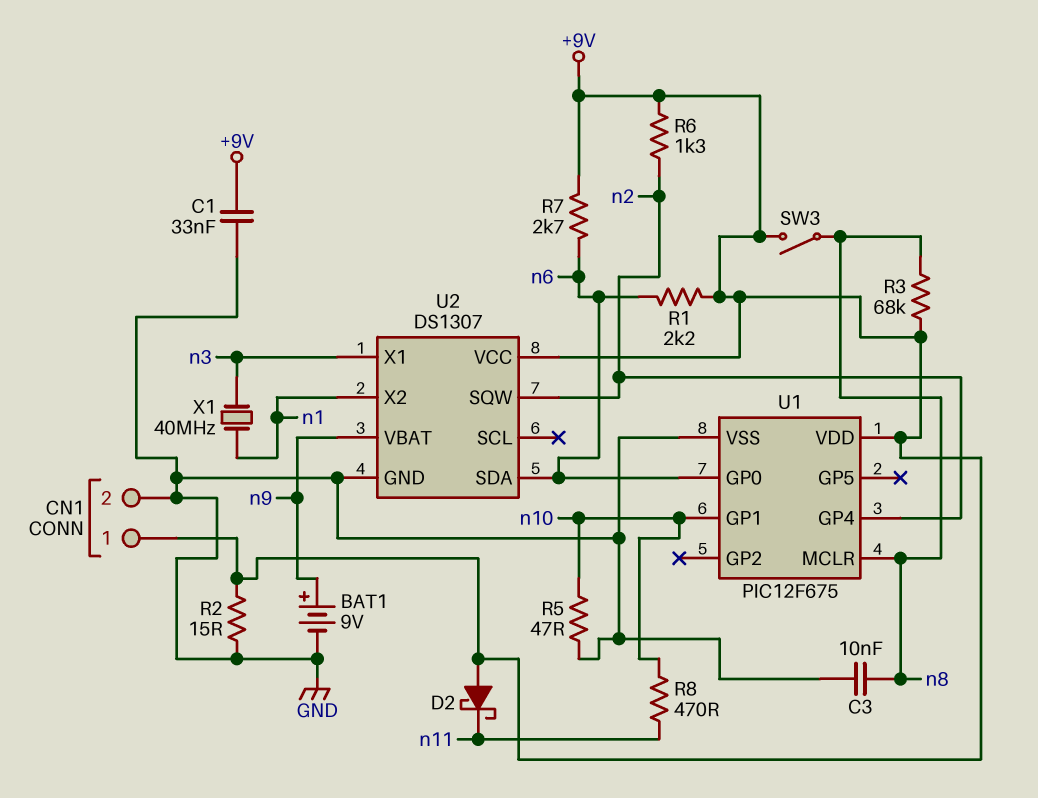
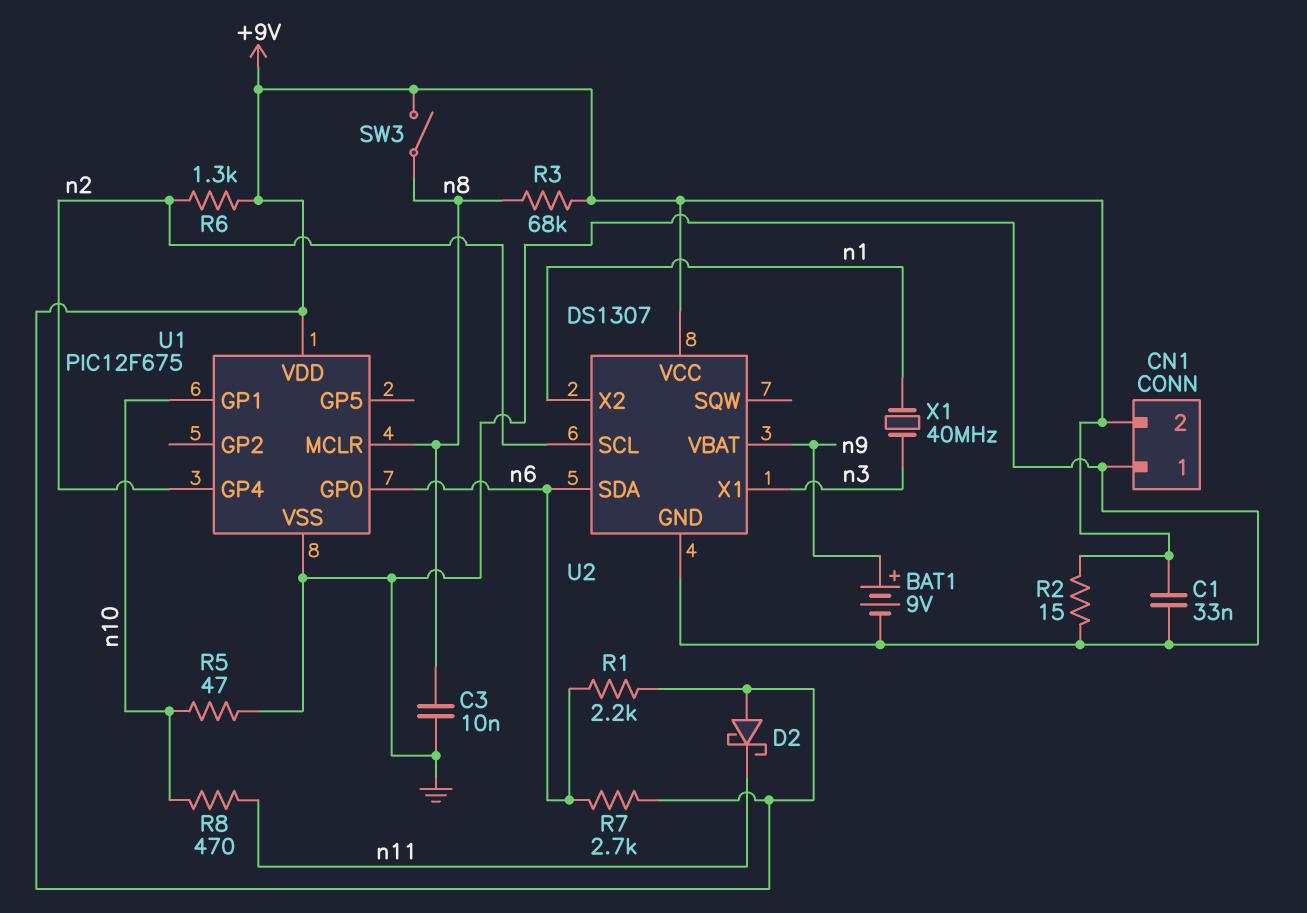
CN1 pin 1: +9V -> GND
CN1 pin 2: GND -> +9V
U2 pin SCL: none -> n2
U2 pin SQW: n2 -> none

